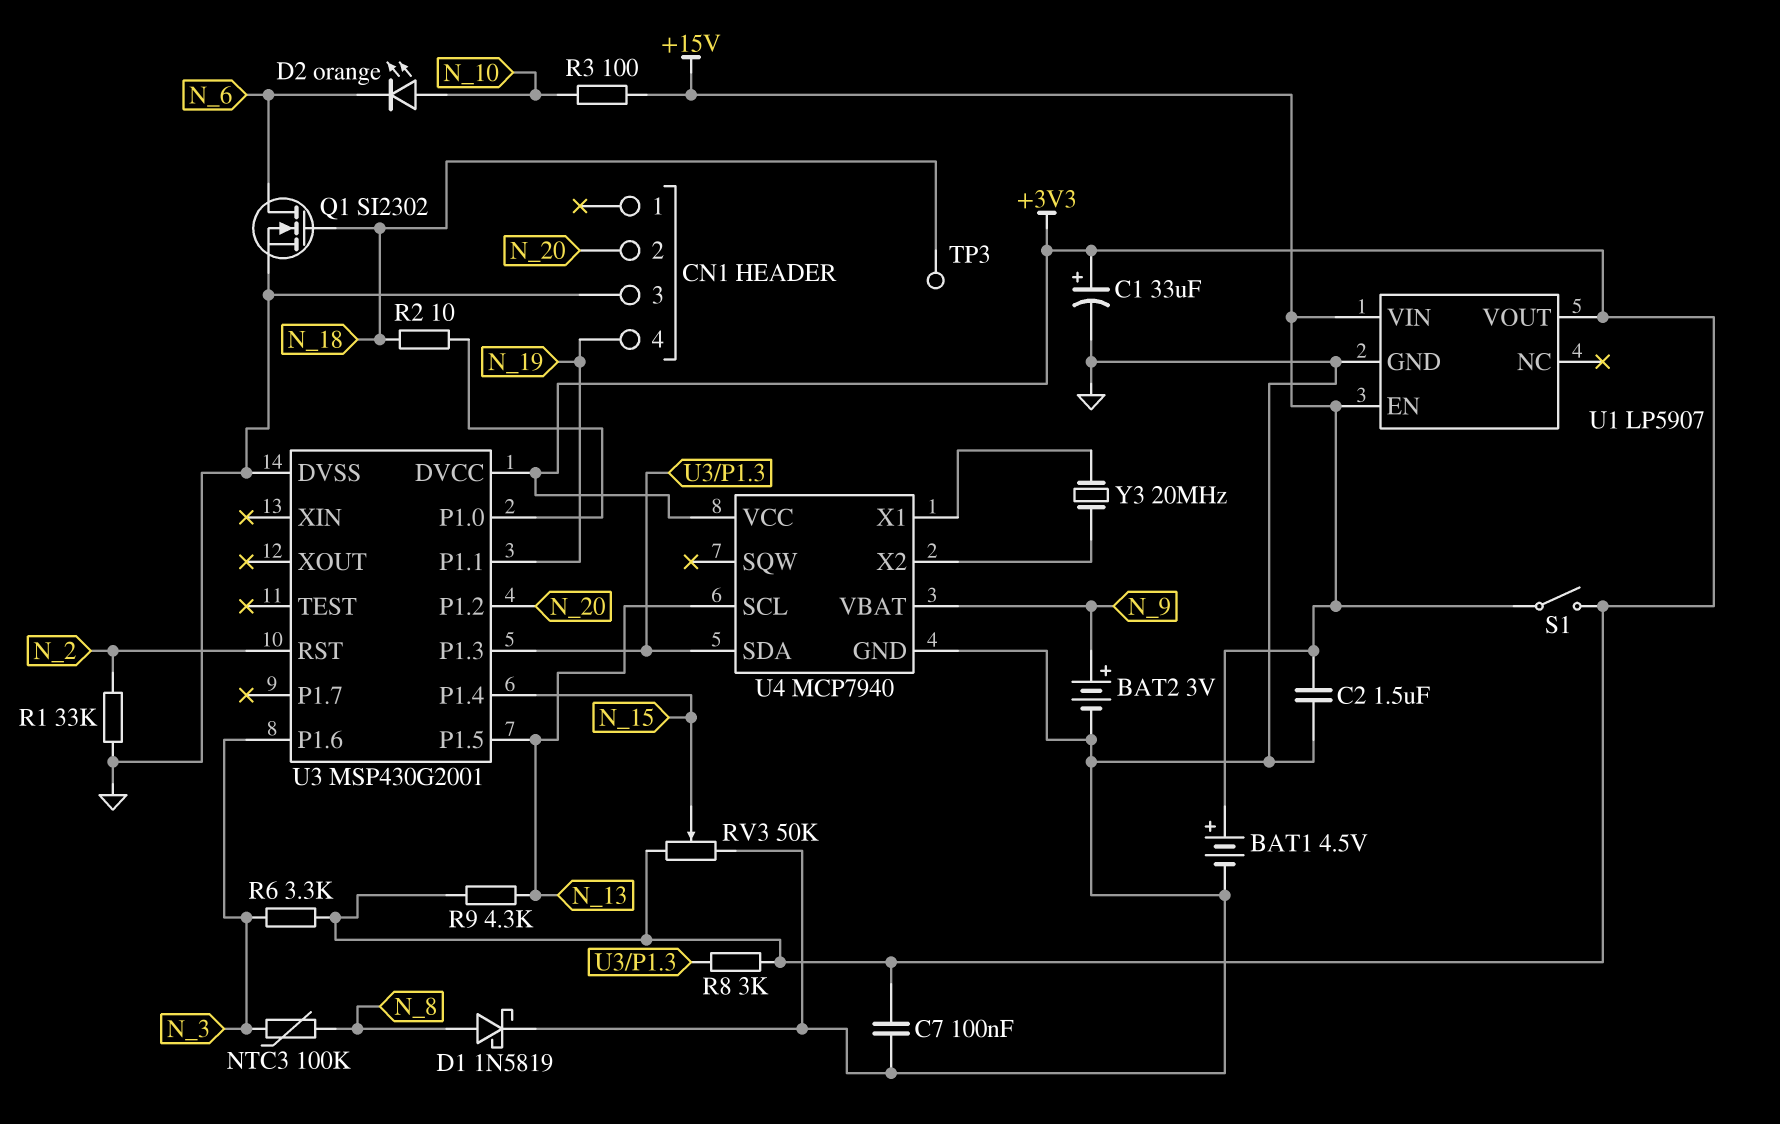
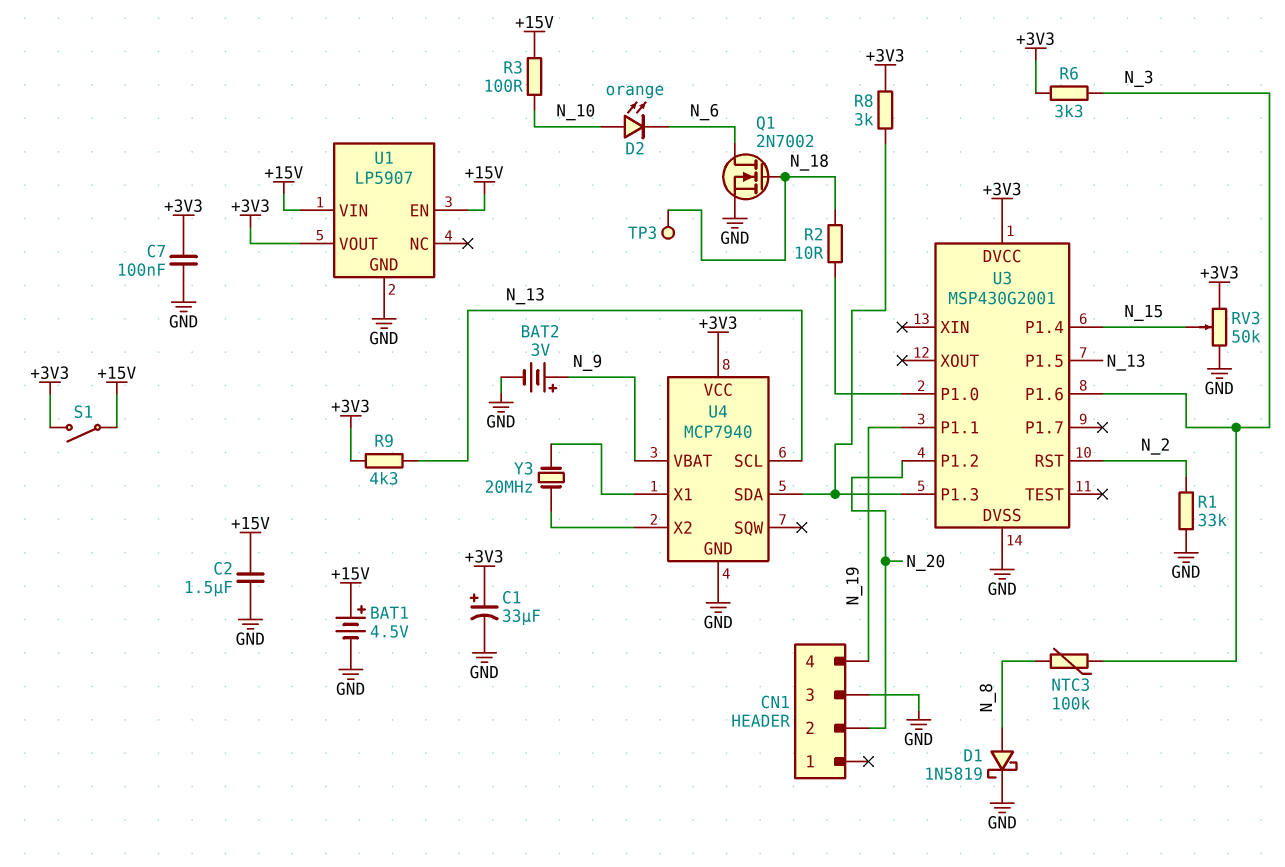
Q1: NMOS SI2302 (G N_18, D N_6, S GND) -> NMOS 2N7002 (G N_18, D N_6, S GND)

